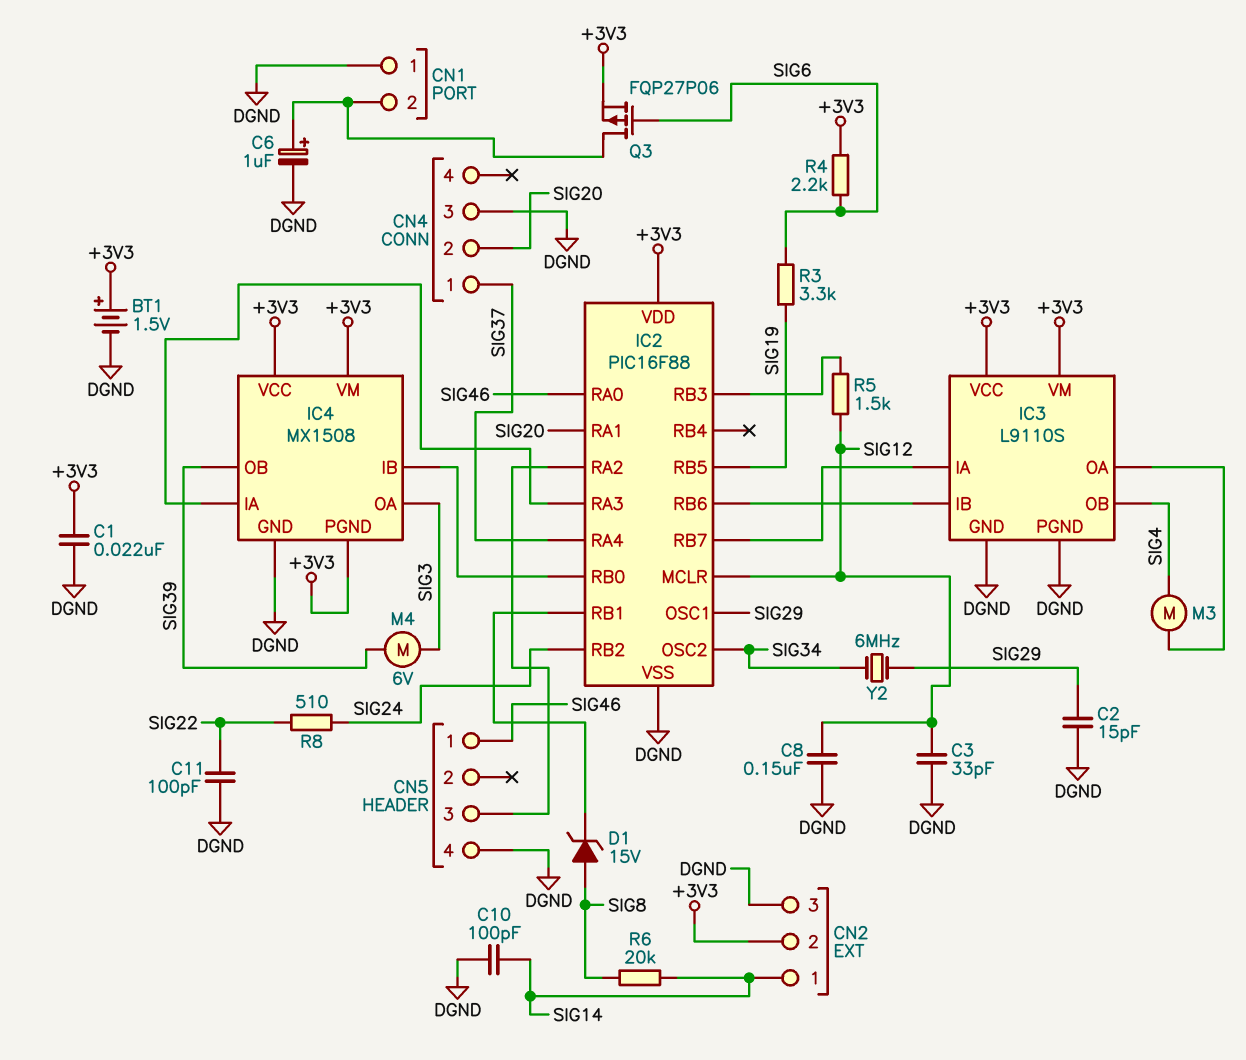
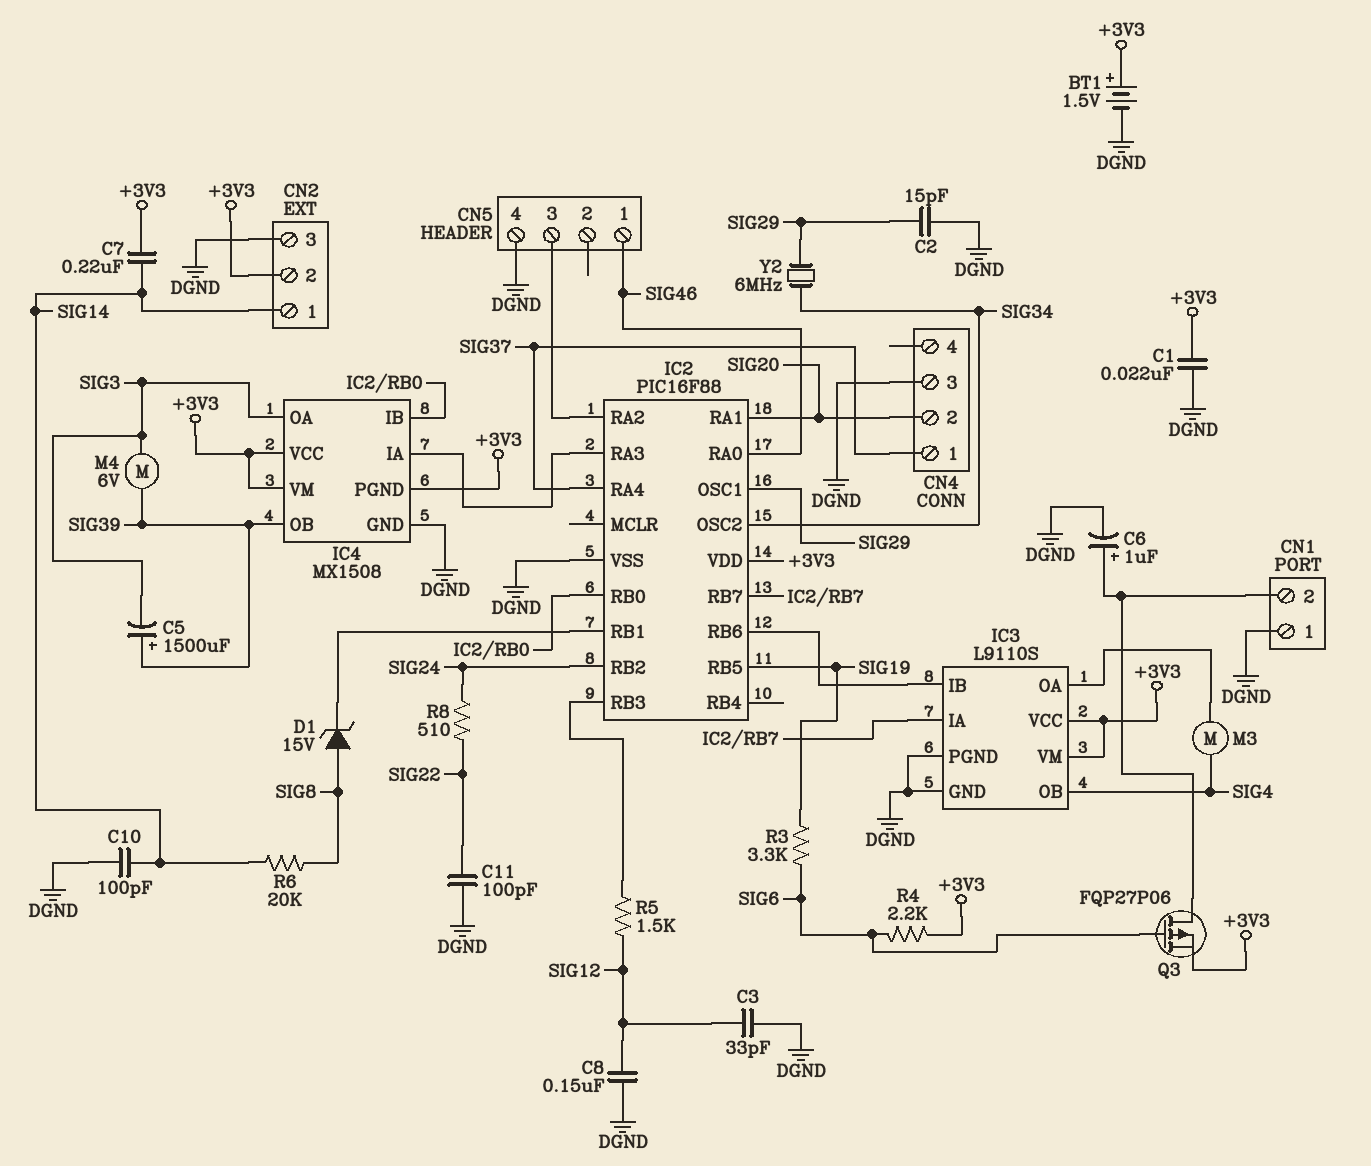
C5: none -> 1500uF (plus SIG39, minus SIG3)
C7: none -> 220nF (+3V3, SIG14)
IC2 pin MCLR: SIG12 -> none

